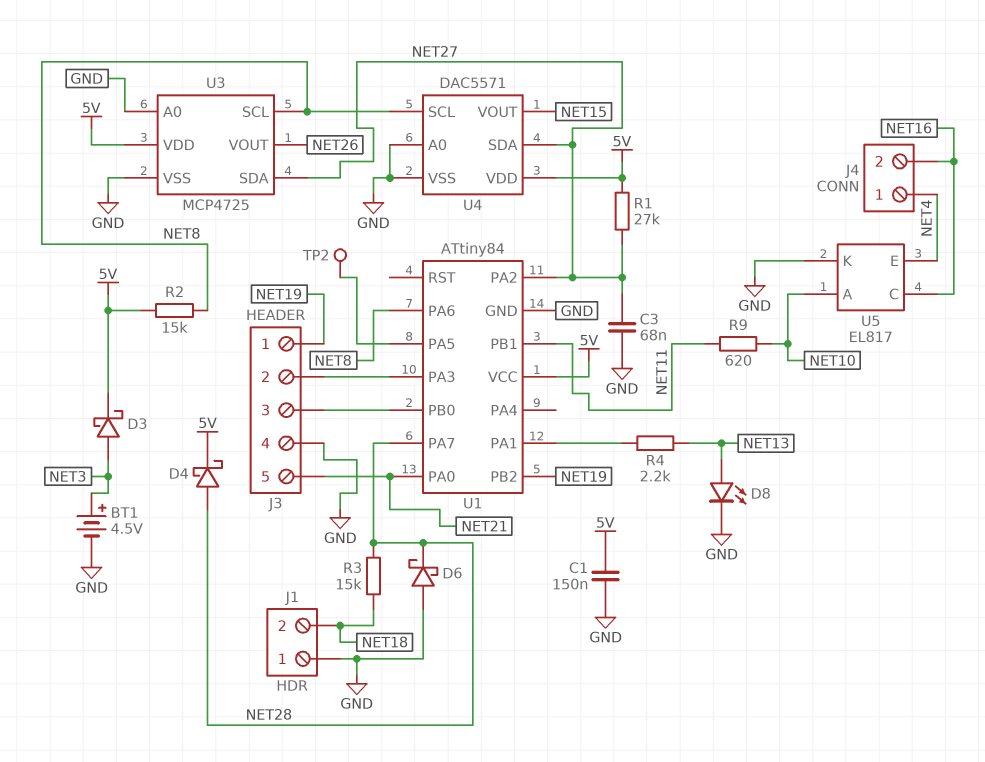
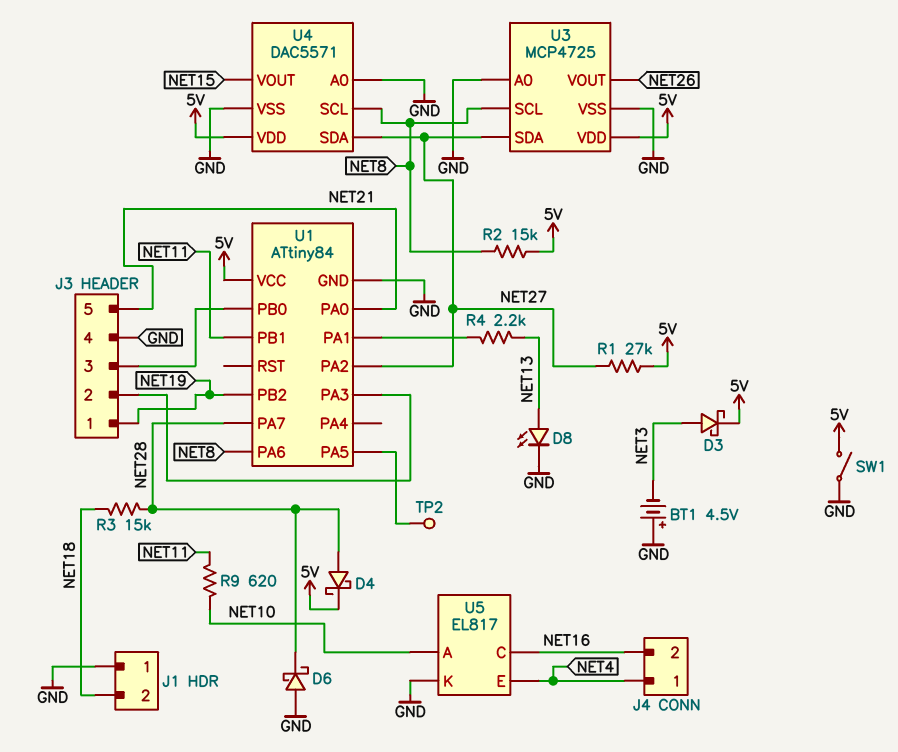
BT1: 4.5V (plus NET3, minus GND) -> 4.5V (plus GND, minus NET3)
C1: 150nF (5V, GND) -> none
C3: 68nF (GND, NET27) -> none
SW1: none -> switch (5V, GND)

